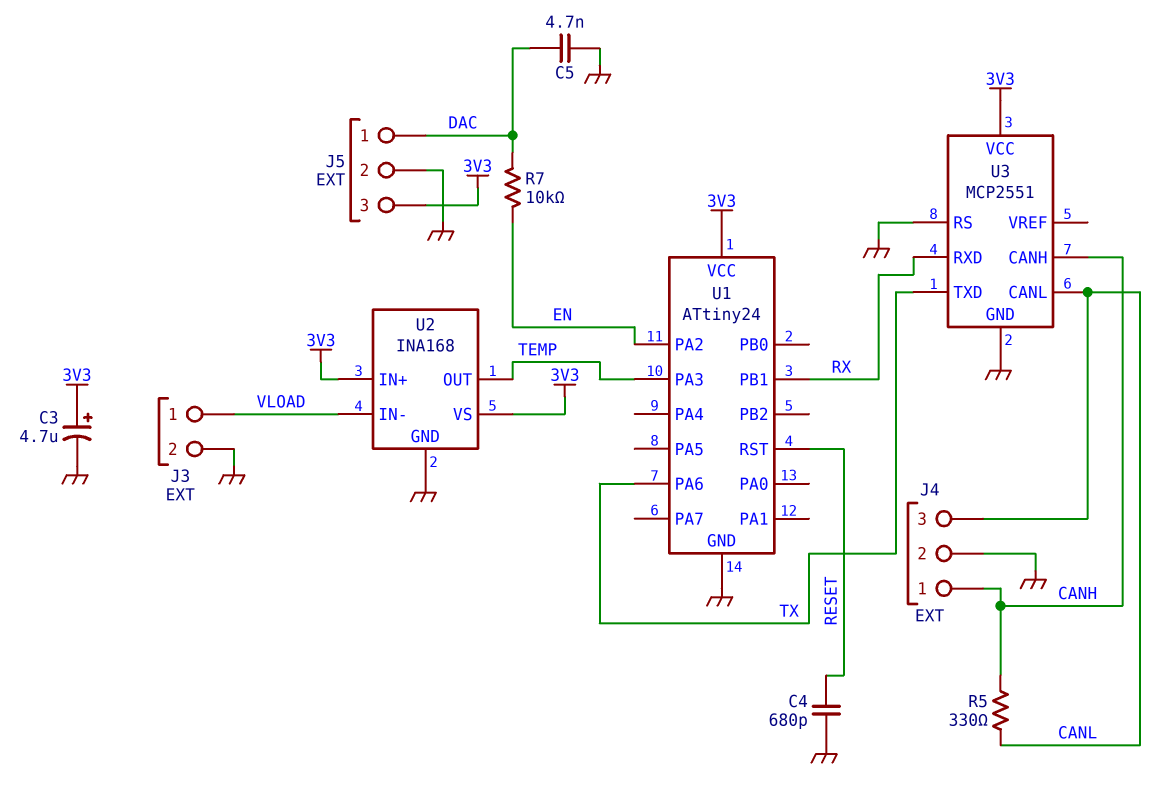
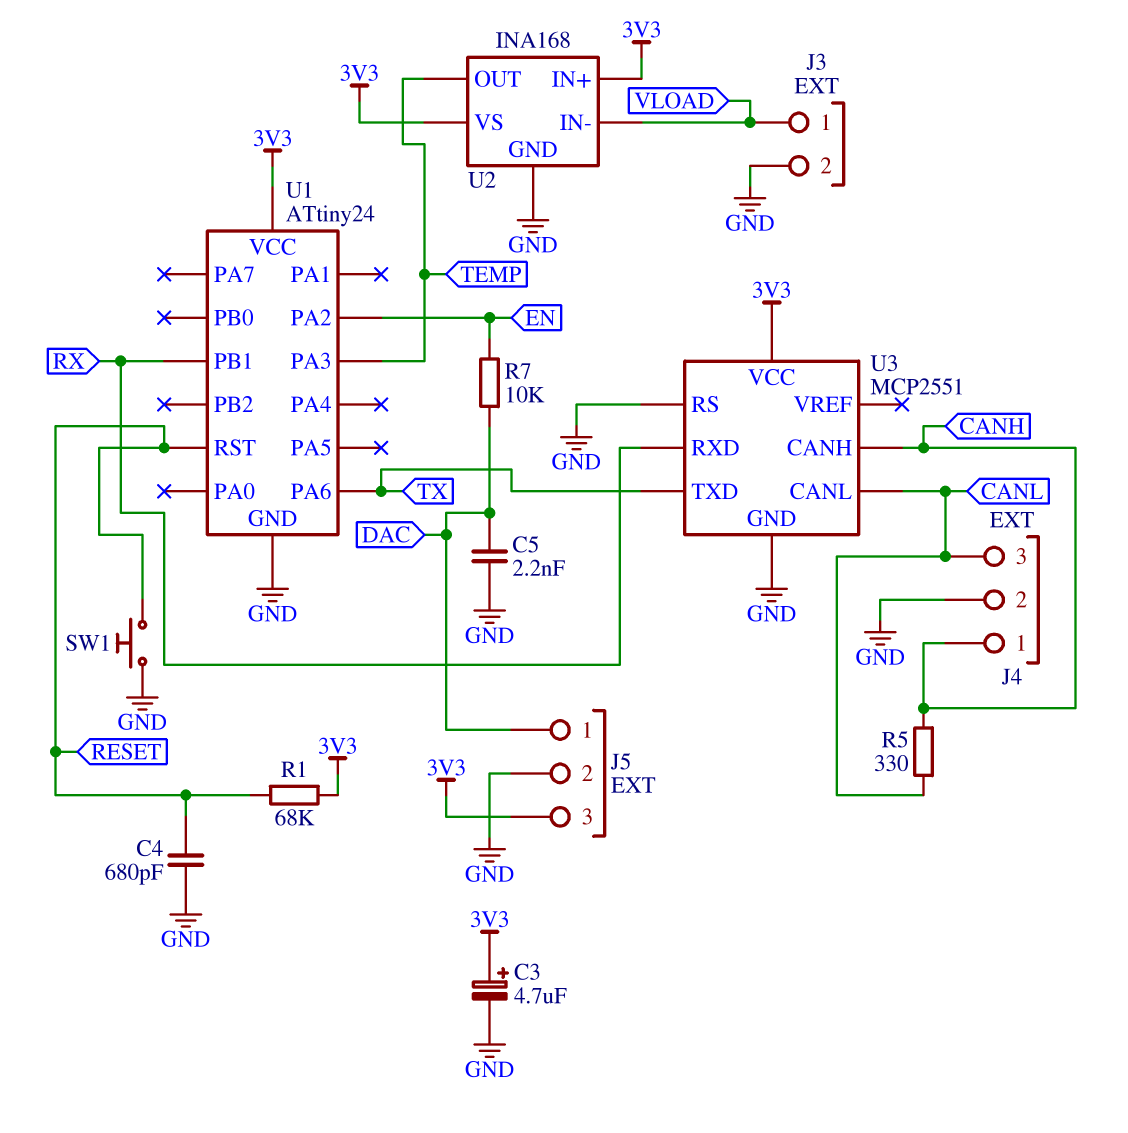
C5: 4.7nF (DAC, GND) -> 2.2nF (DAC, GND)
R1: none -> 68k (3V3, RESET)
SW1: none -> button (GND, RESET)

